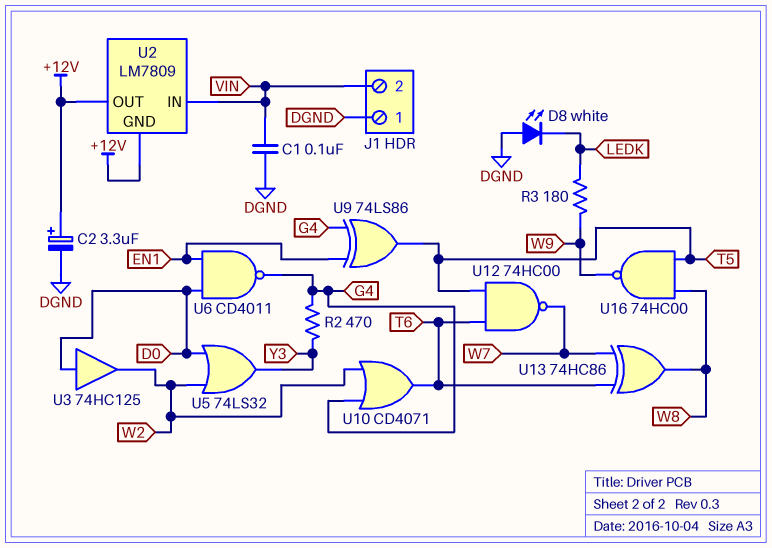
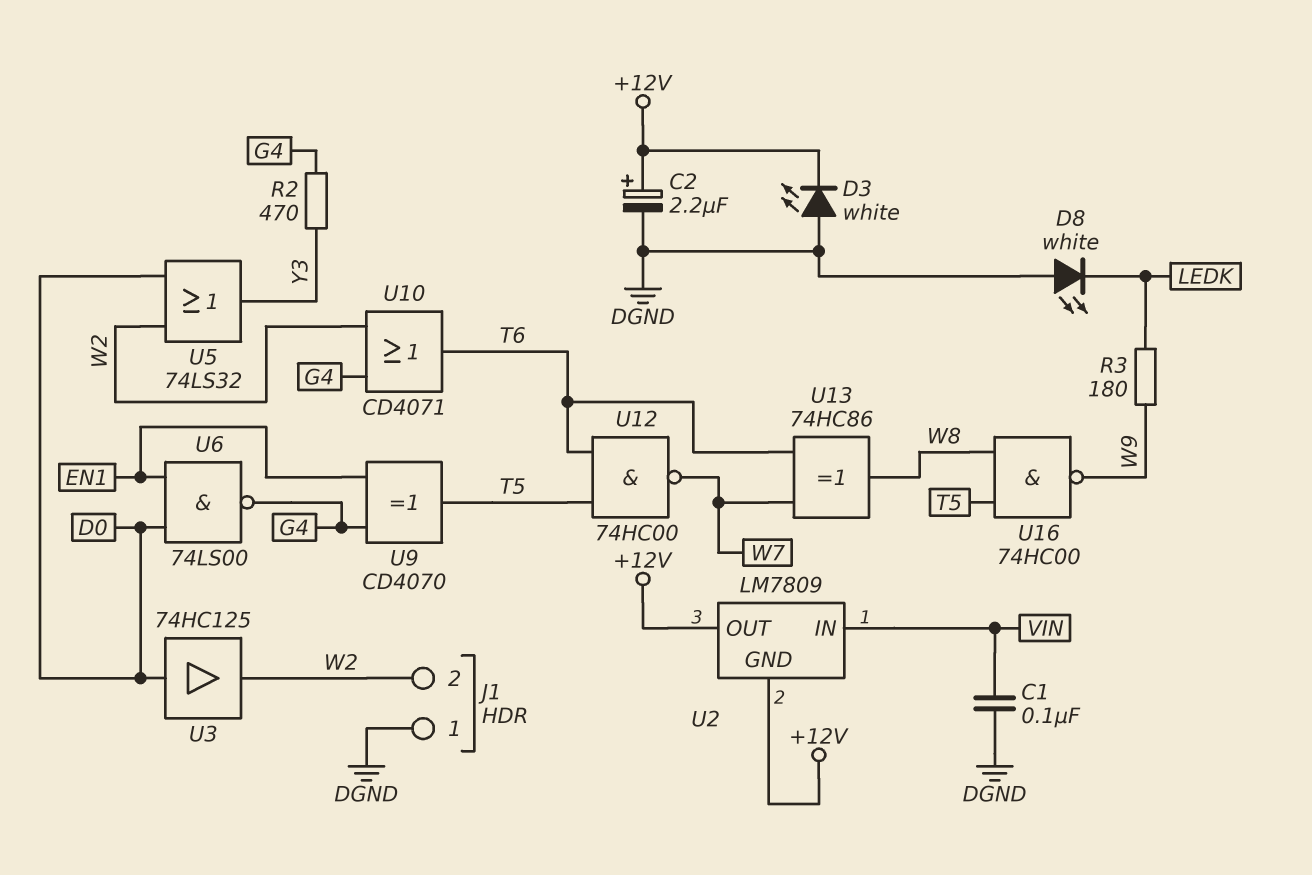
C2: 3.3uF (plus +12V, minus DGND) -> 2.2uF (plus +12V, minus DGND)
D3: none -> LED white (A DGND, K +12V)
J1 pin 2: VIN -> W2
U6: NAND CD4011 (in D0, in EN1, out G4) -> NAND 74LS00 (in D0, in EN1, out G4)
U9: XOR 74LS86 (in EN1, in G4, out T5) -> XOR CD4070 (in EN1, in G4, out T5)

